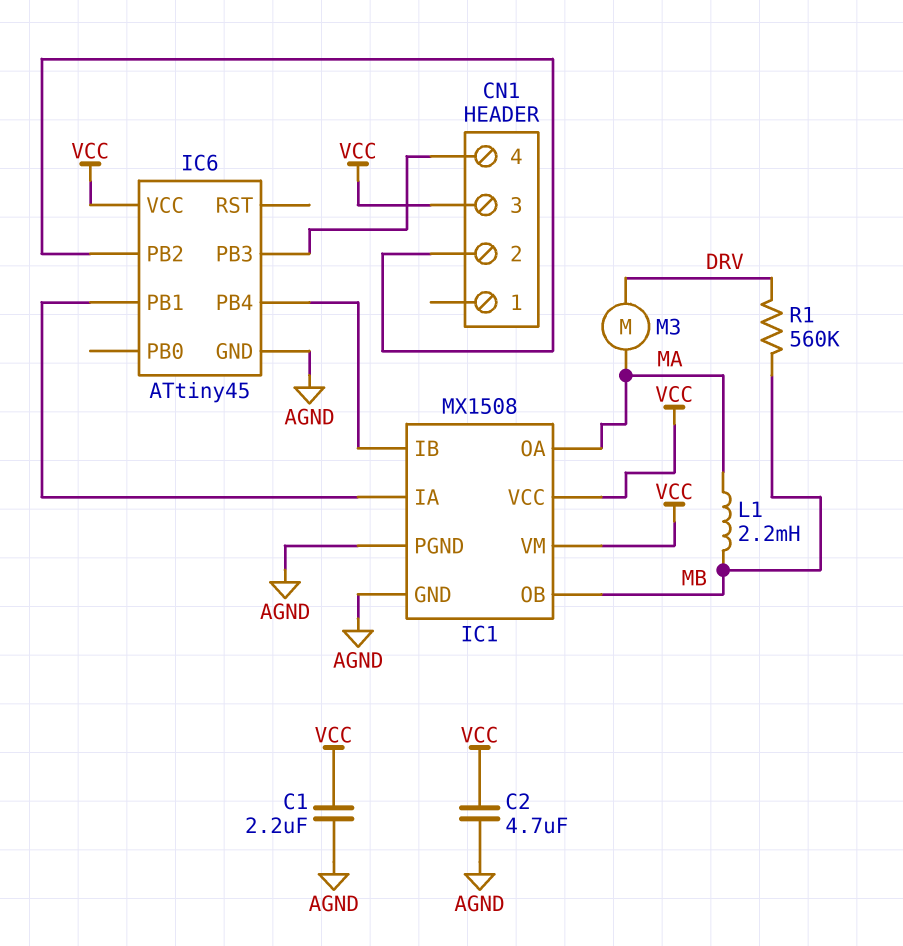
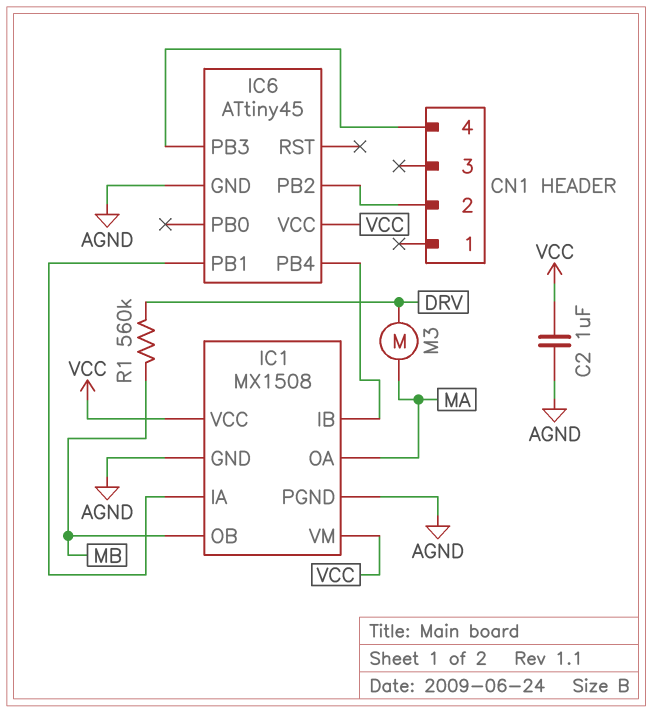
C1: 2.2uF (AGND, VCC) -> none
C2: 4.7uF (AGND, VCC) -> 1uF (AGND, VCC)
CN1 pin 3: VCC -> none
L1: 2.2mH (MA, MB) -> none

